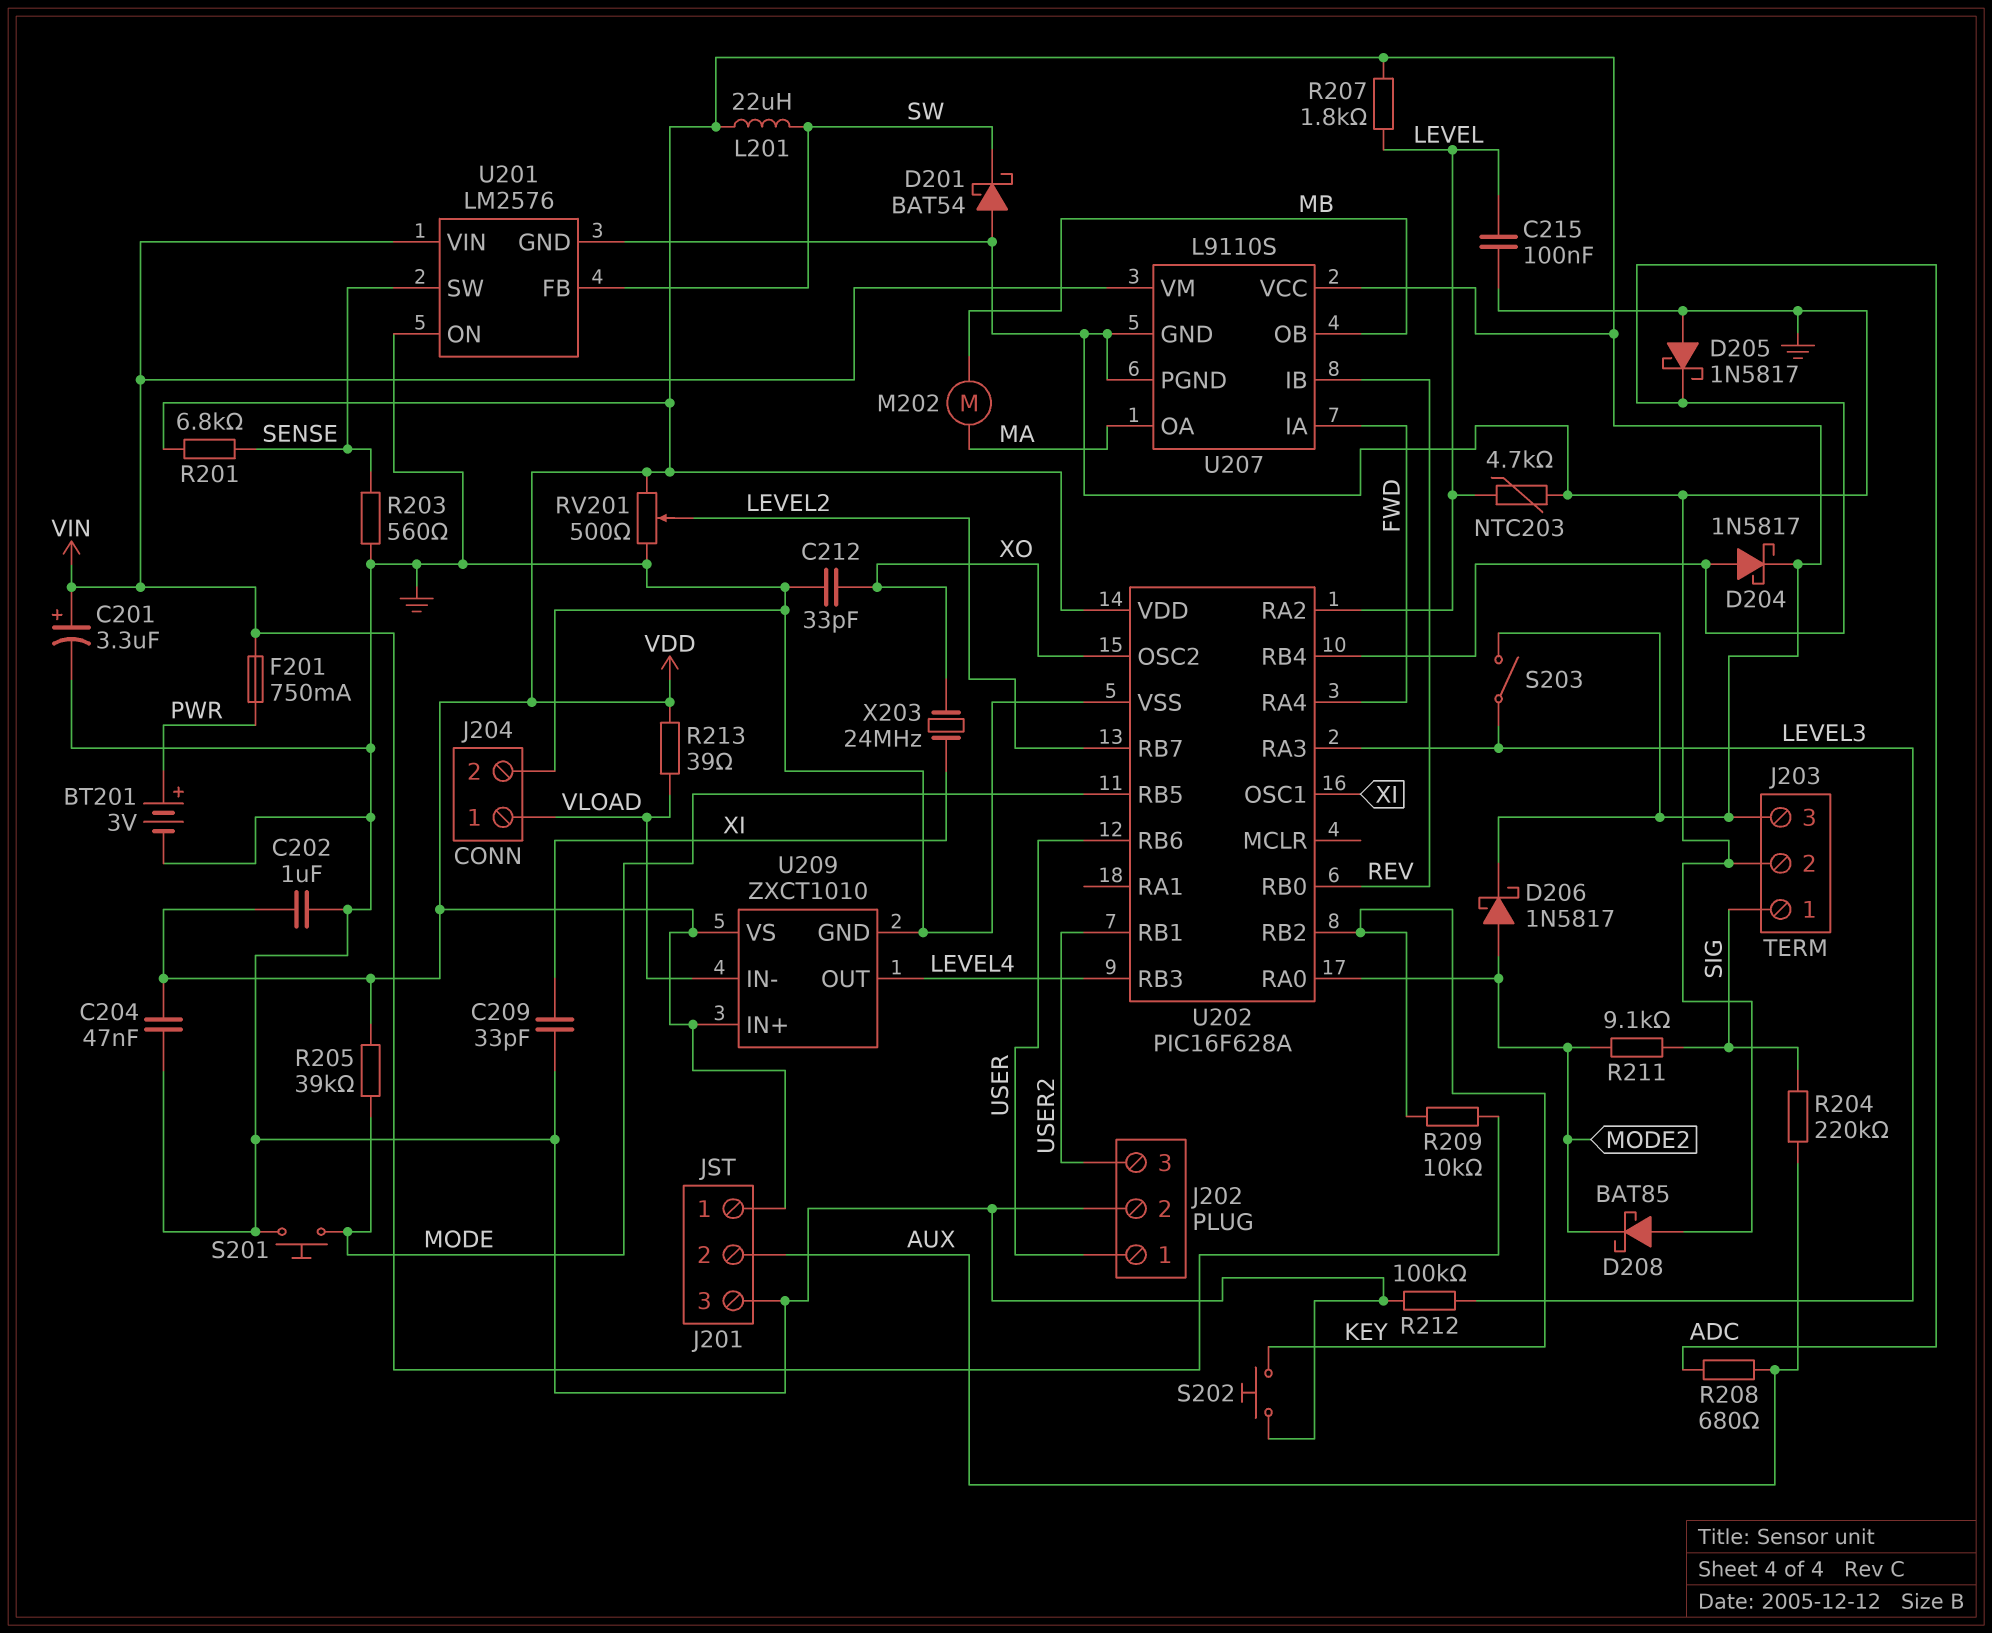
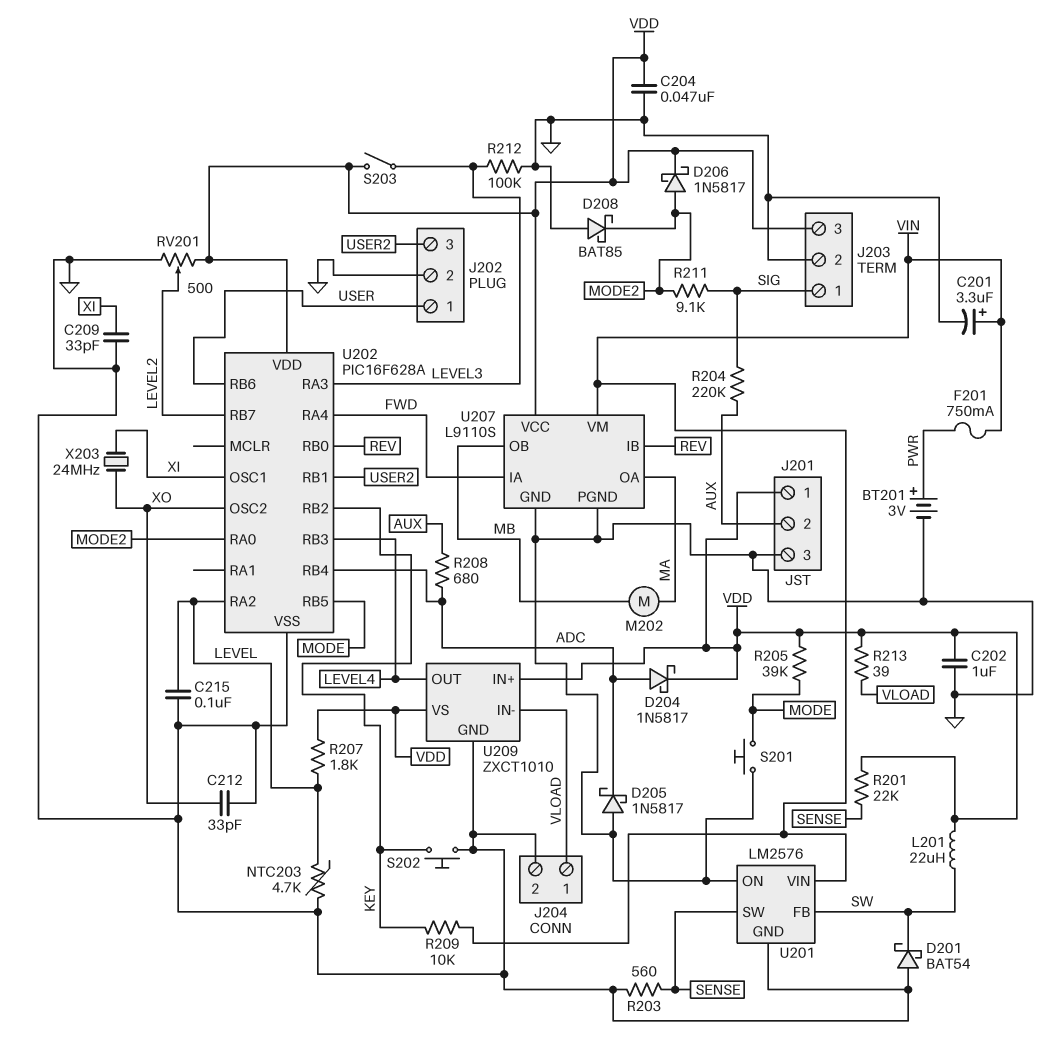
R201: 6.8k (SENSE, VDD) -> 22k (SENSE, VDD)

